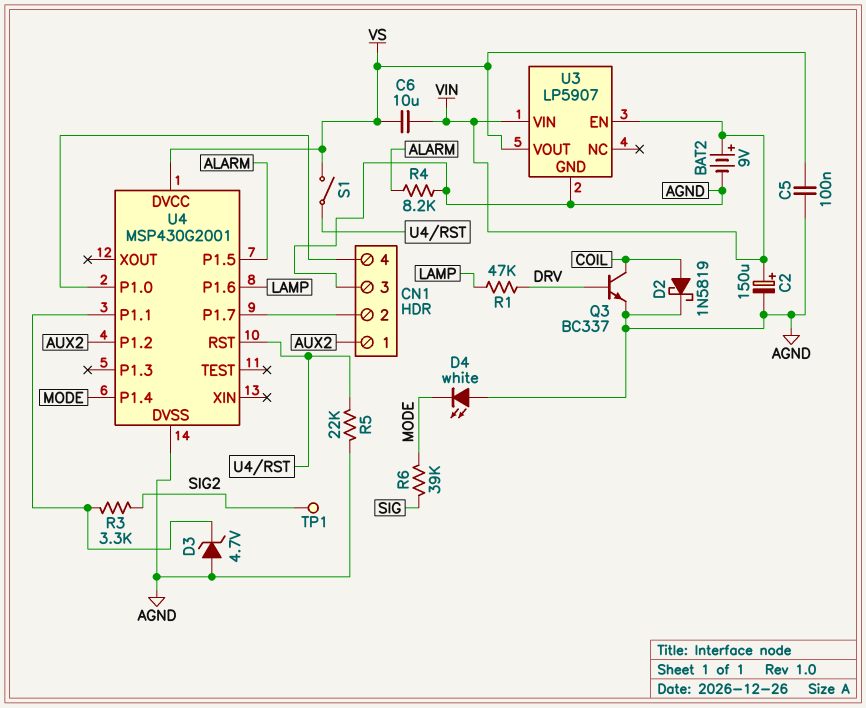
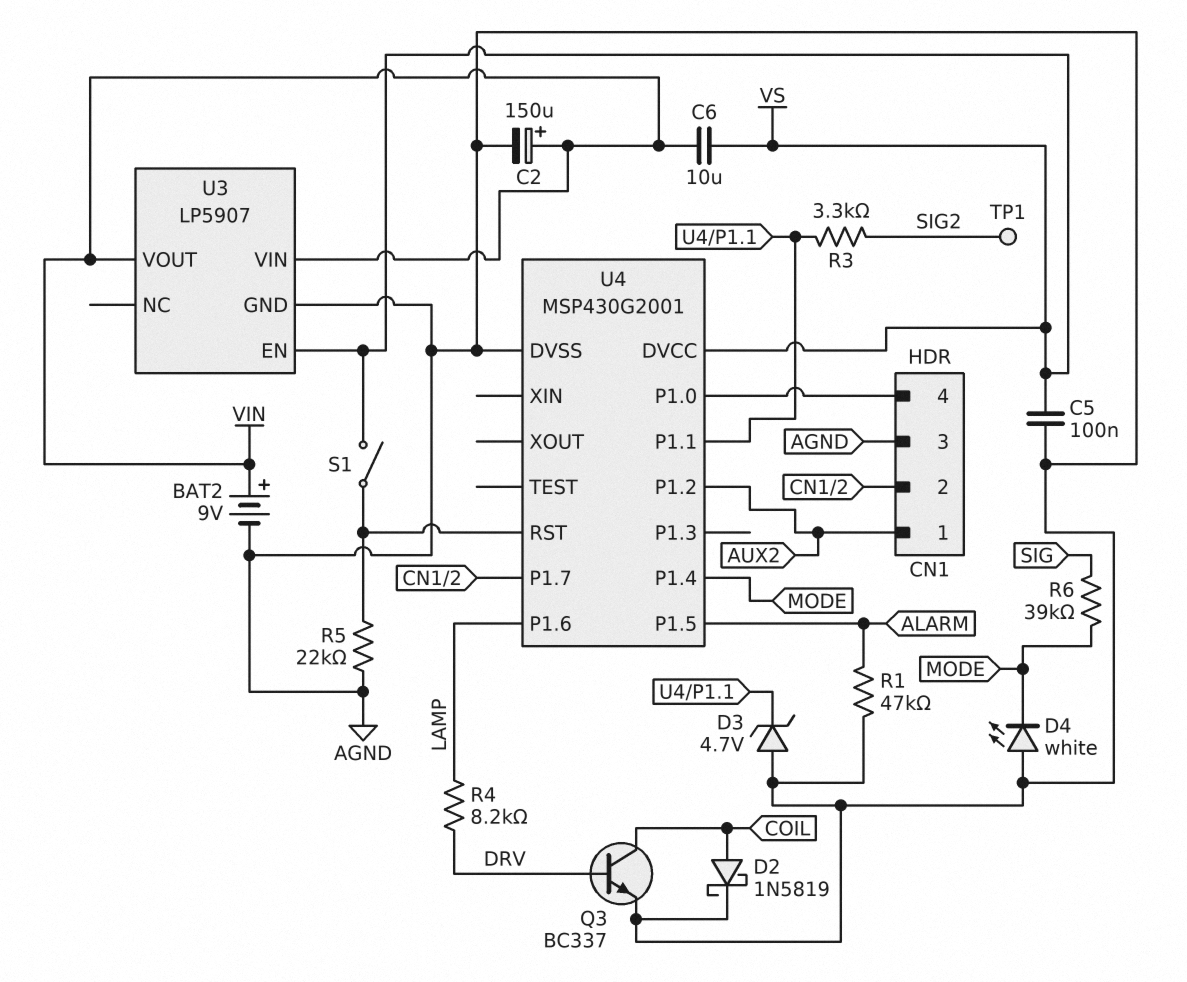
R1: 47k (DRV, LAMP) -> 47k (AGND, ALARM)
R4: 8.2k (AGND, ALARM) -> 8.2k (DRV, LAMP)
U3 pin EN: VIN -> VS
U3 pin VOUT: VS -> VIN

